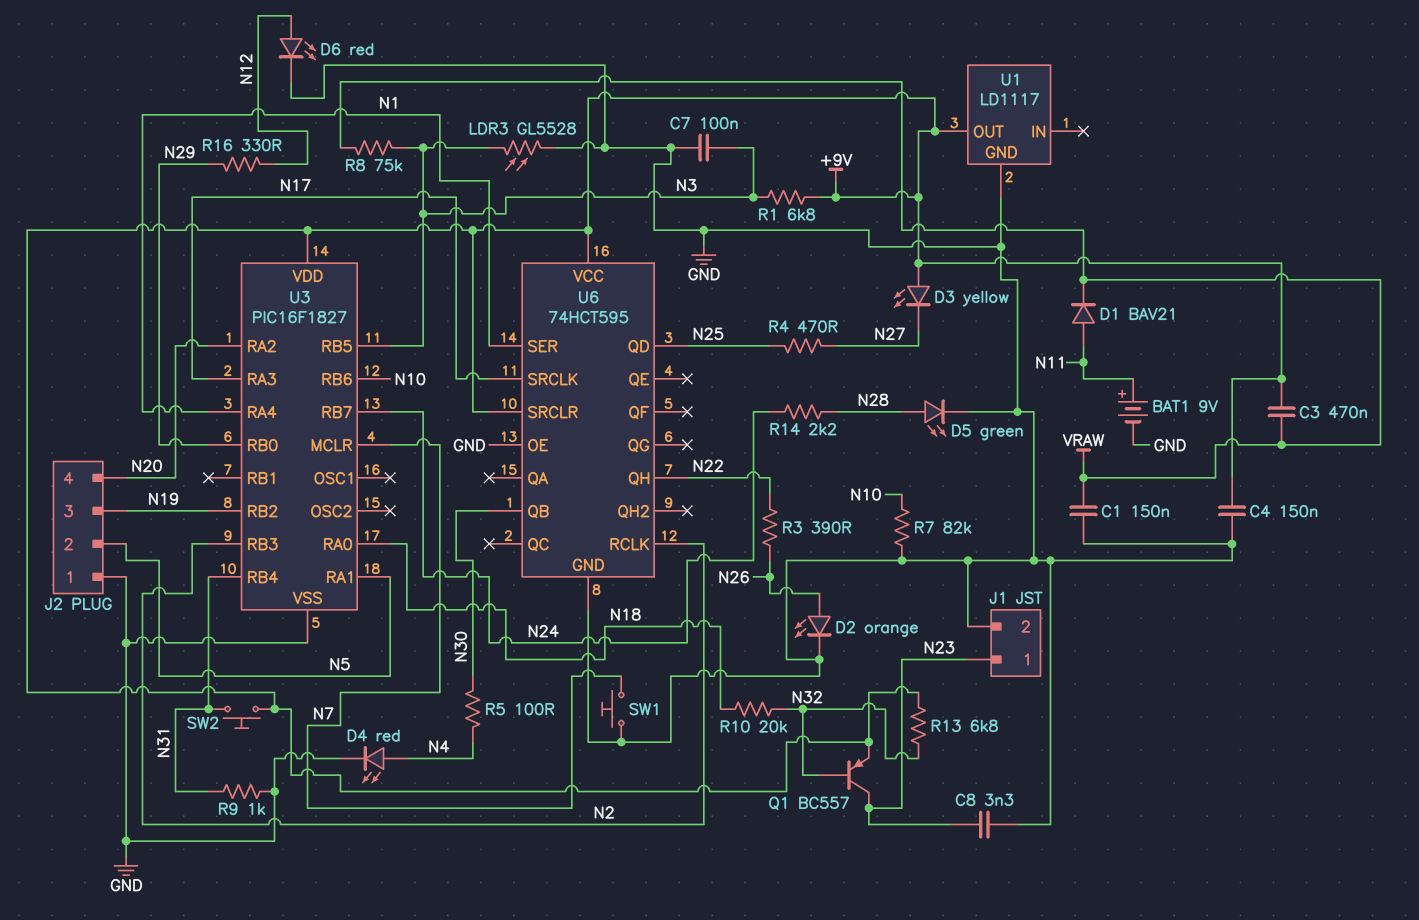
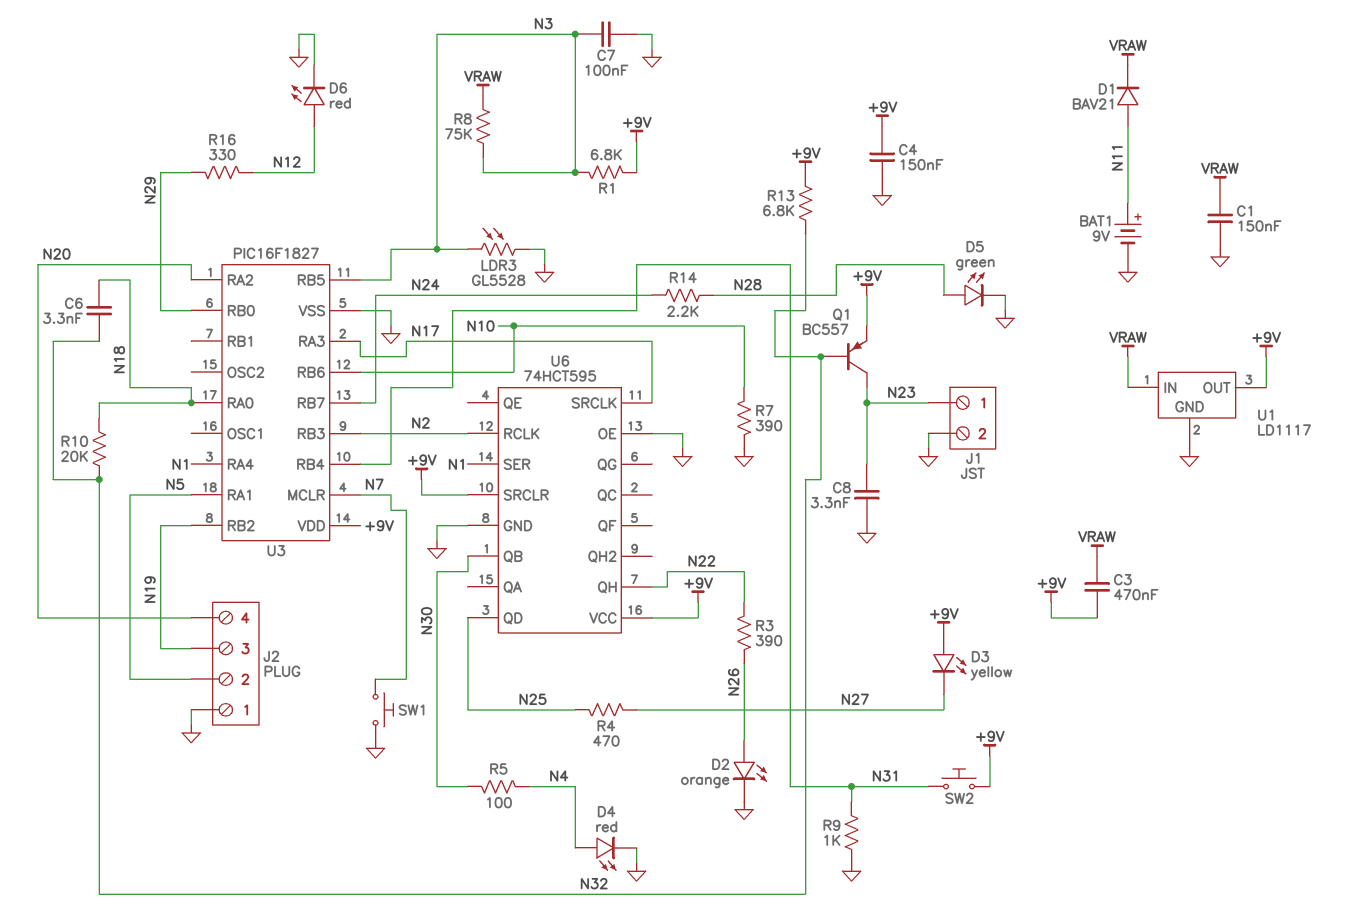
C6: none -> 3.3nF (N18, N32)
R7: 82k (GND, N10) -> 390 (GND, N10)
U1 pin IN: none -> VRAW

